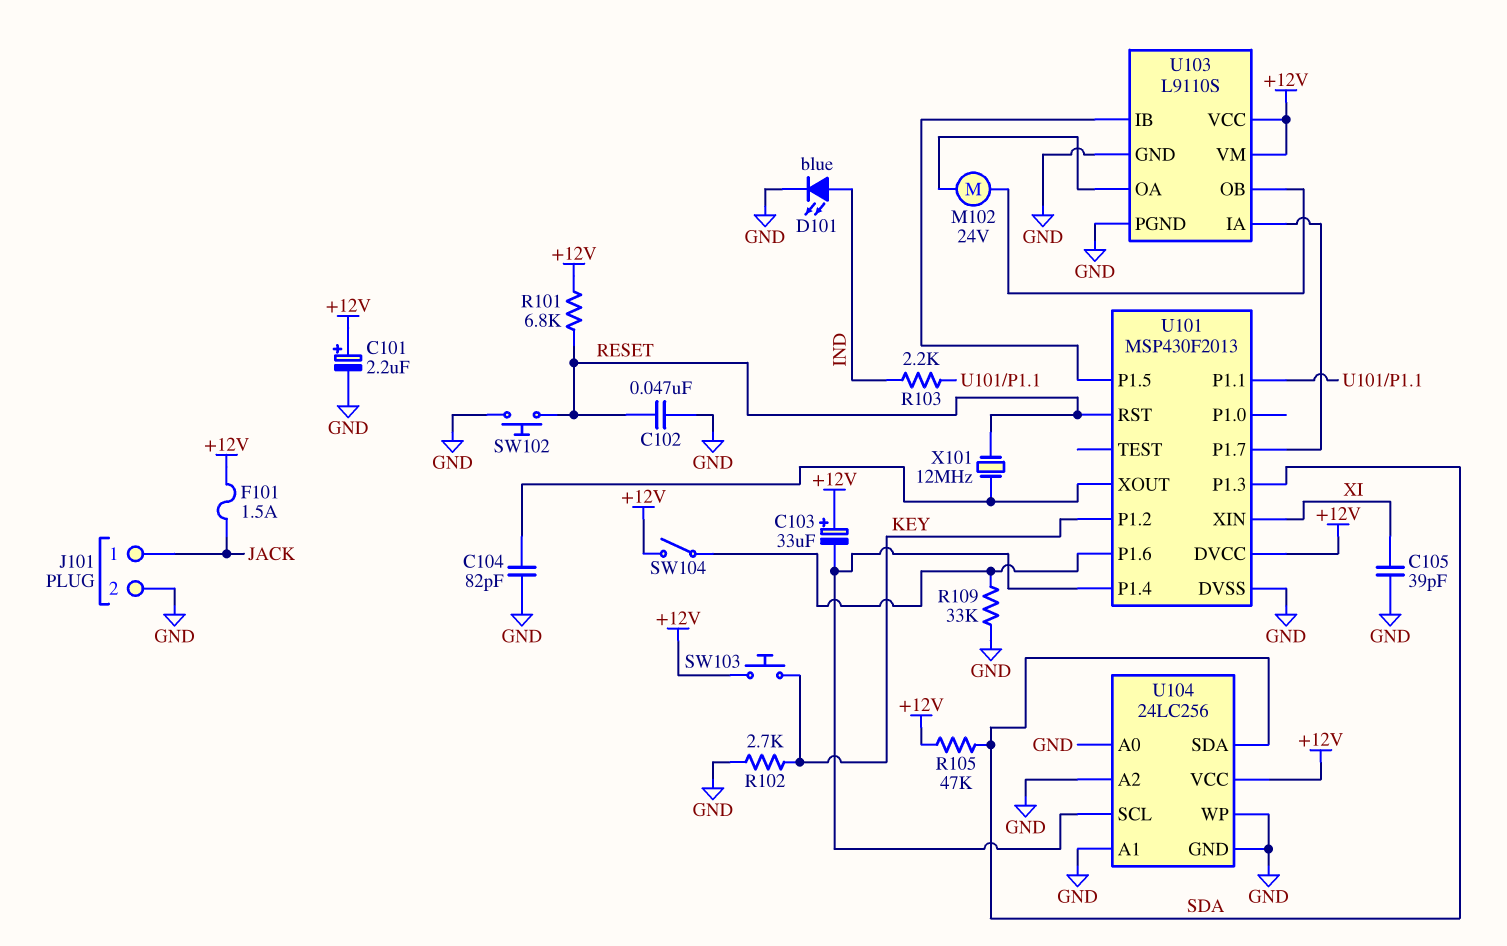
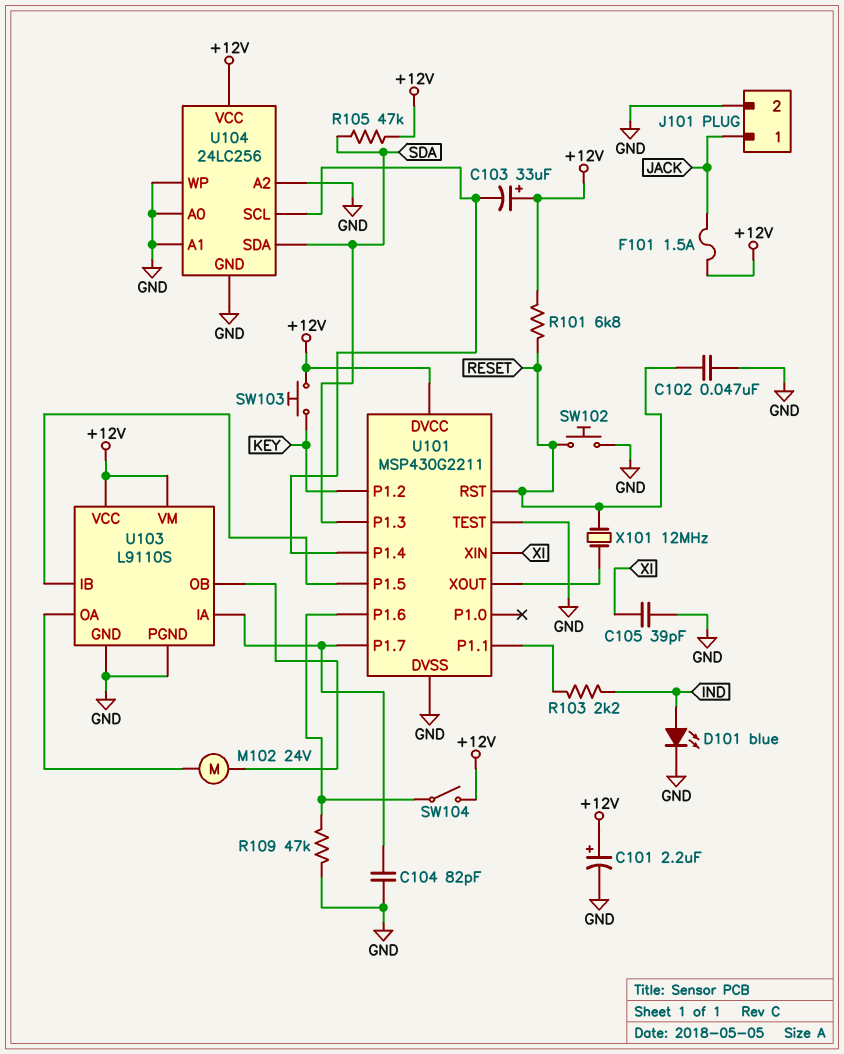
C104: 82pF (GND, U101/XOUT) -> 82pF (GND, U101/P1.7)
R102: 2.7k (GND, KEY) -> none
R109: 33k (GND, U101/P1.6) -> 47k (GND, U101/P1.6)
U101: MSP430F2013 -> MSP430G2211
U101 pin TEST: none -> GND

